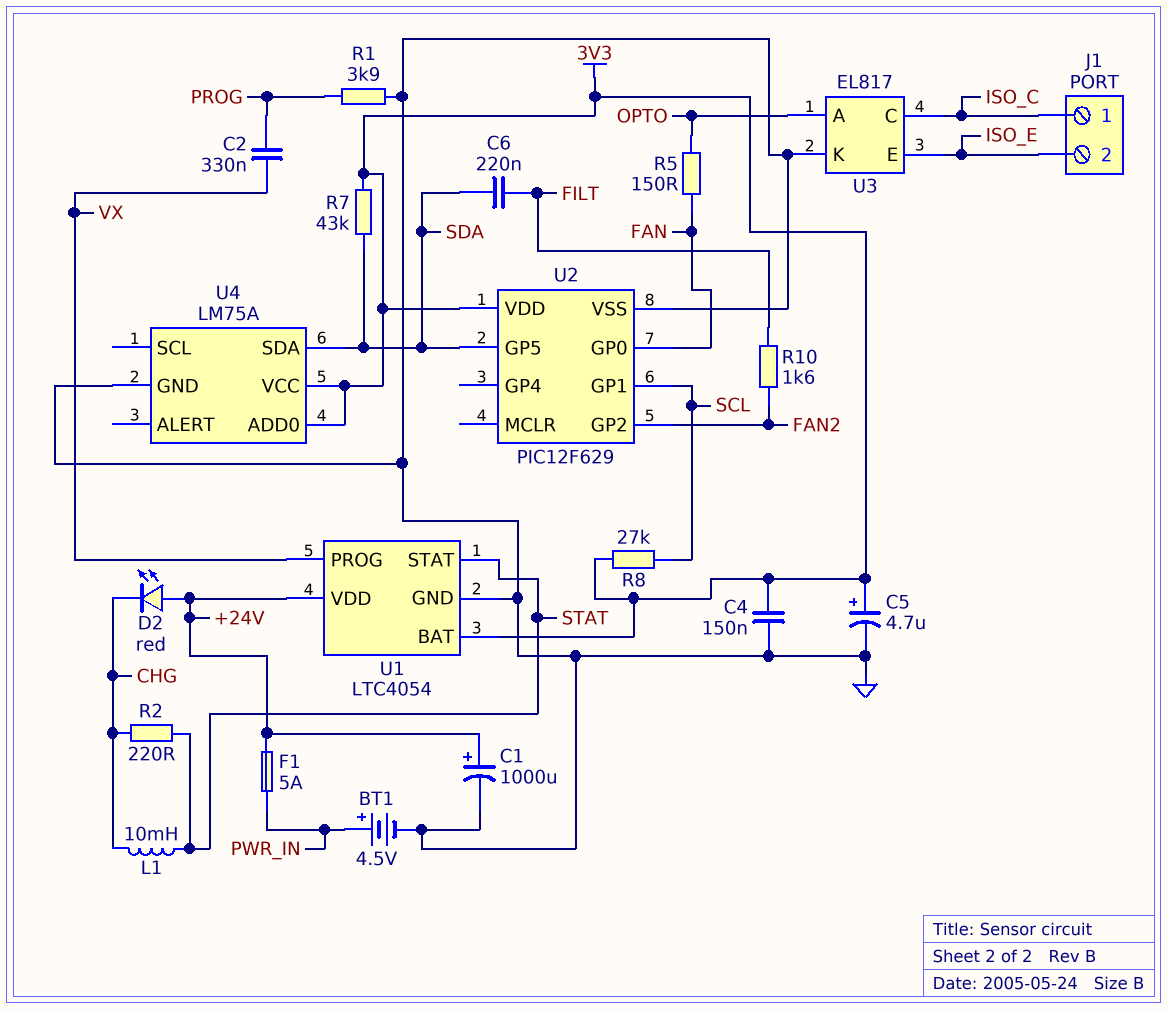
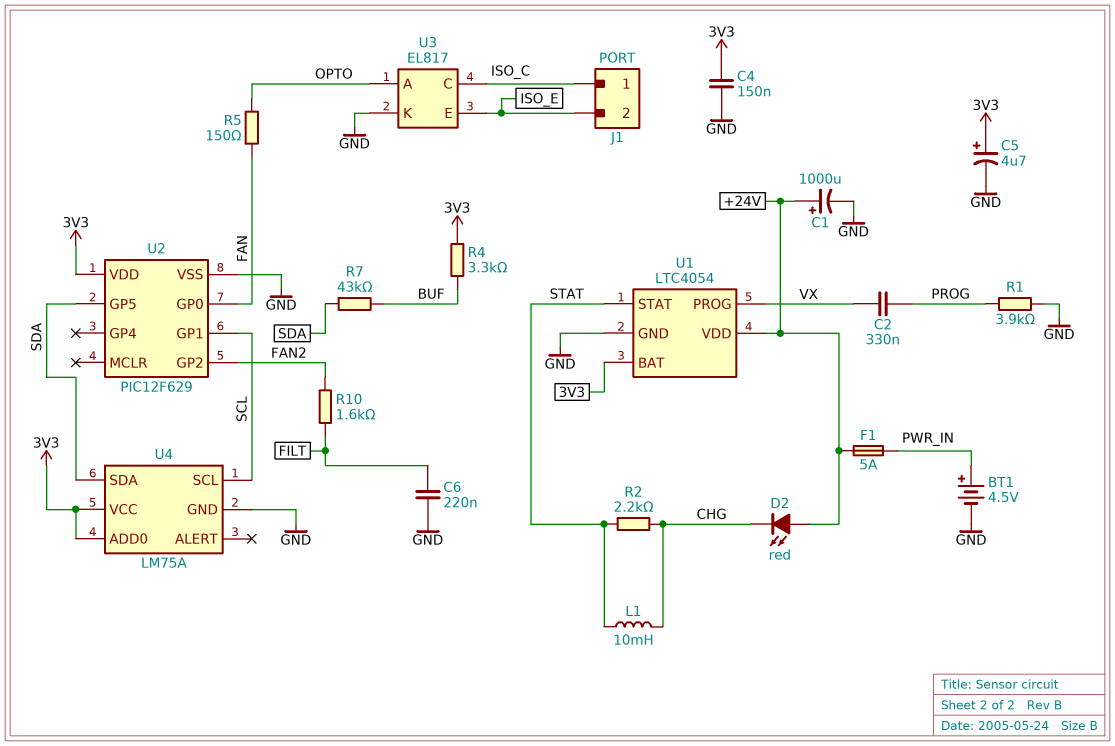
C6: 220nF (FILT, SDA) -> 220nF (FILT, GND)
R2: 220 (CHG, STAT) -> 2.2k (CHG, STAT)
R4: none -> 3.3k (3V3, BUF)
R7: 43k (3V3, SDA) -> 43k (BUF, SDA)
R8: 27k (3V3, SCL) -> none
U4 pin SCL: none -> SCL

